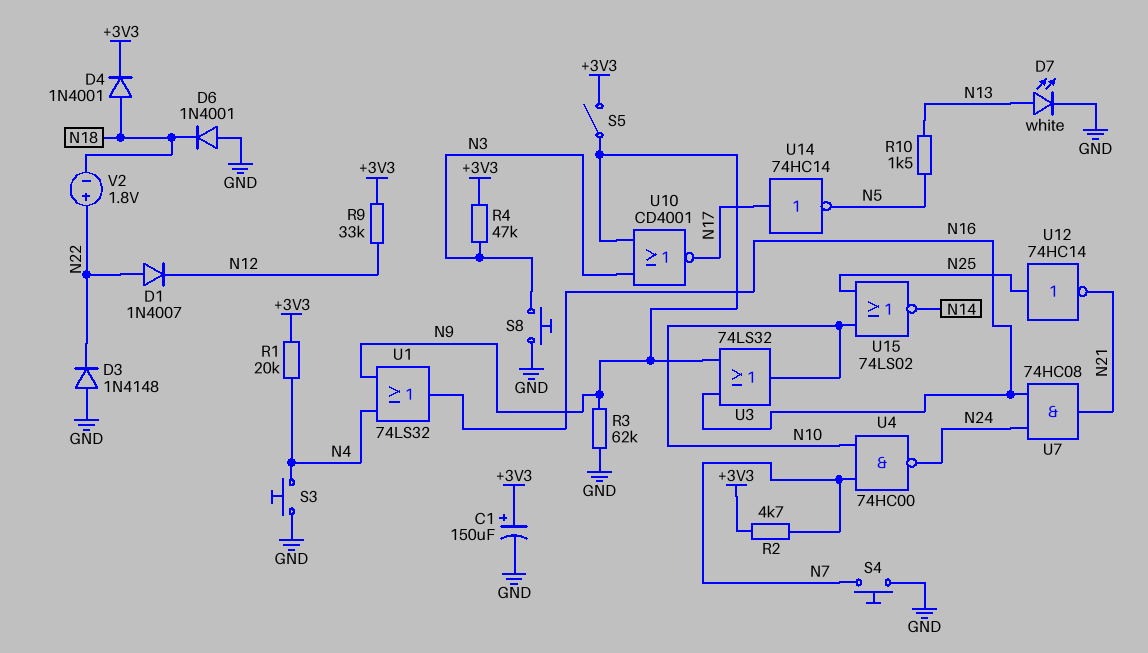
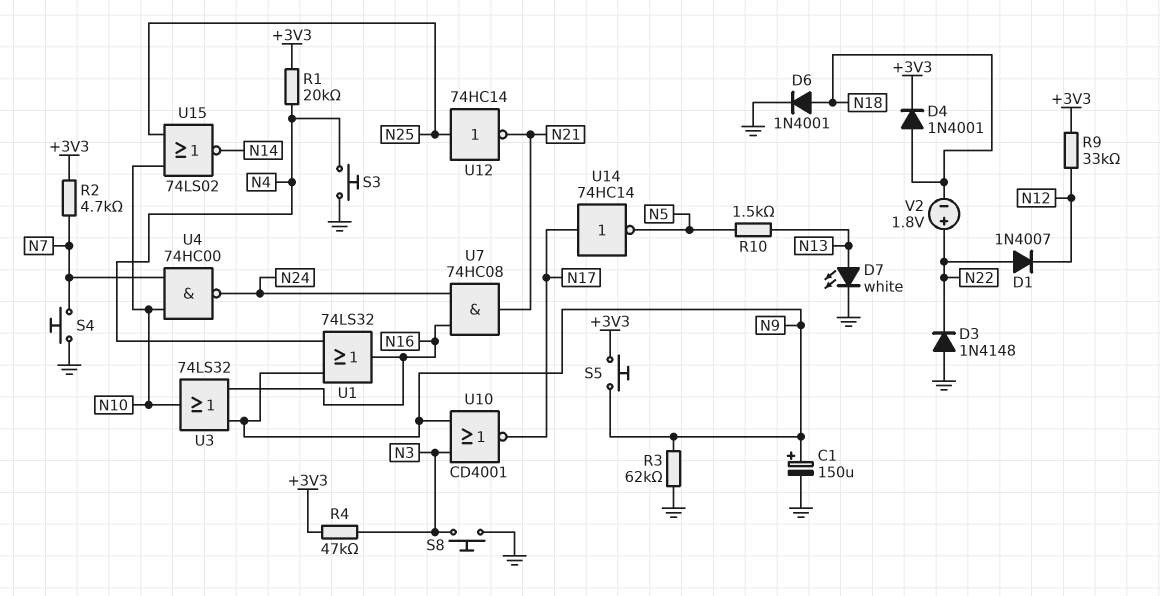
C1: 150uF (plus +3V3, minus GND) -> 150uF (plus N9, minus GND)
D6: diode 1N4001 (A GND, K N18) -> diode 1N4001 (A N18, K GND)
S5: switch (+3V3, N9) -> button (+3V3, N9)

